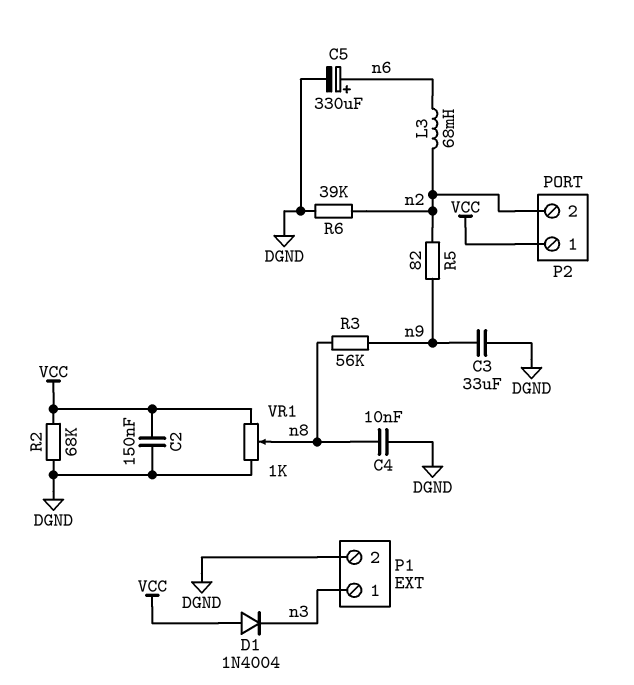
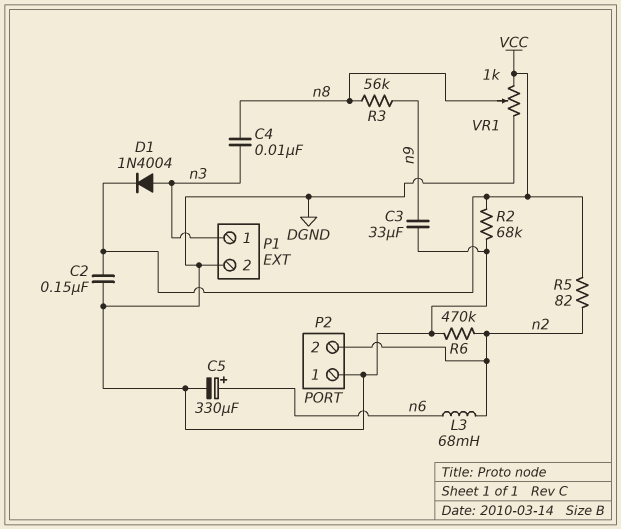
C4: 10nF (DGND, n8) -> 10nF (n3, n8)
D1: diode 1N4004 (A VCC, K n3) -> diode 1N4004 (A n3, K VCC)
P2 pin 1: VCC -> DGND
R5: 82 (n2, n9) -> 82 (VCC, n2)
R6: 39k (DGND, n2) -> 470k (DGND, n2)

